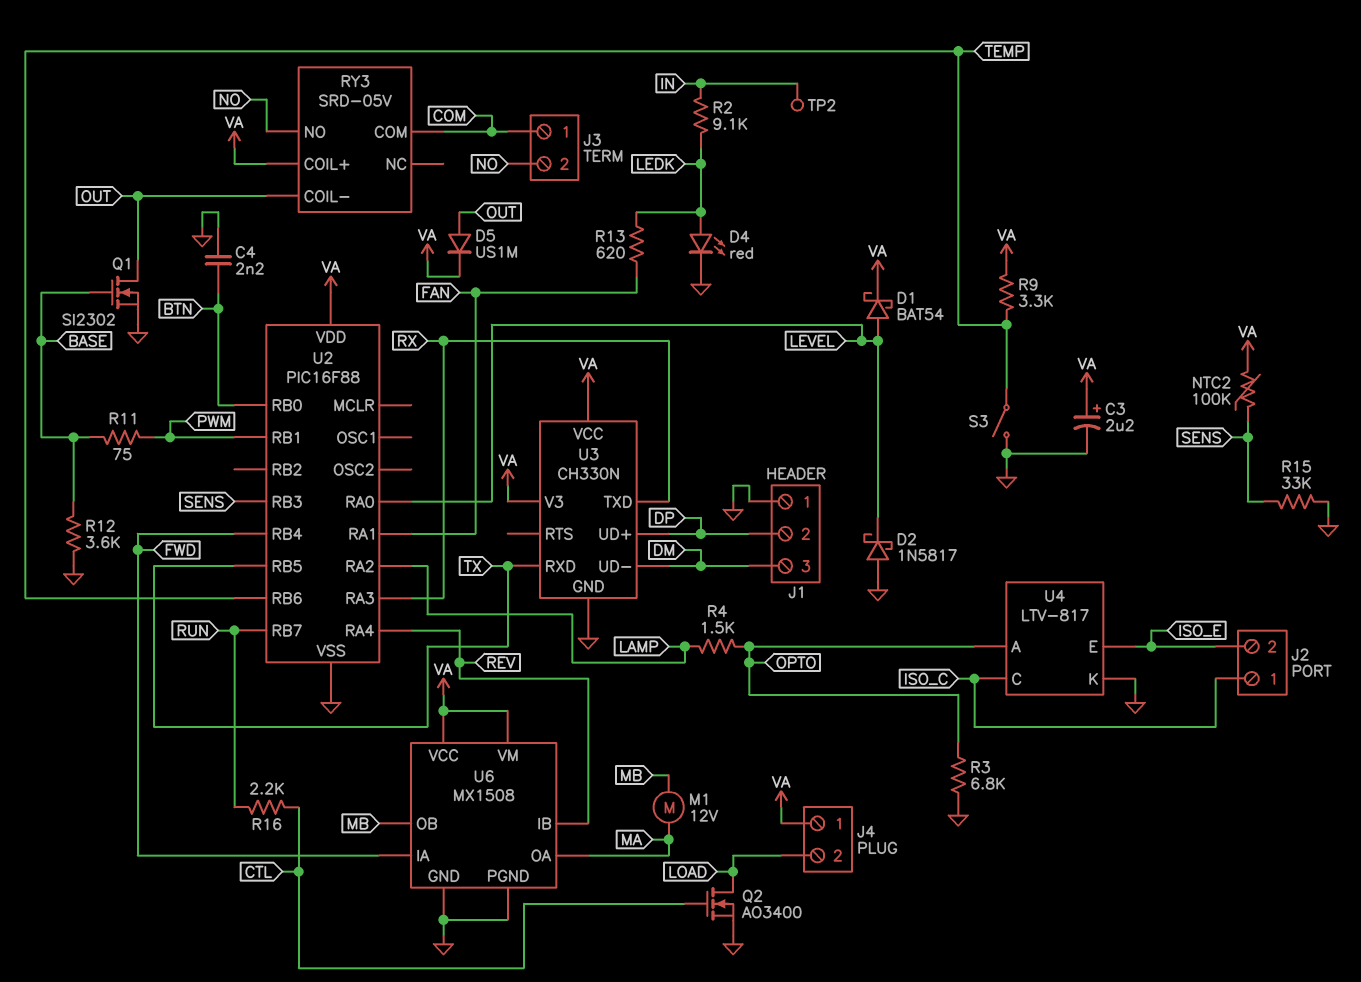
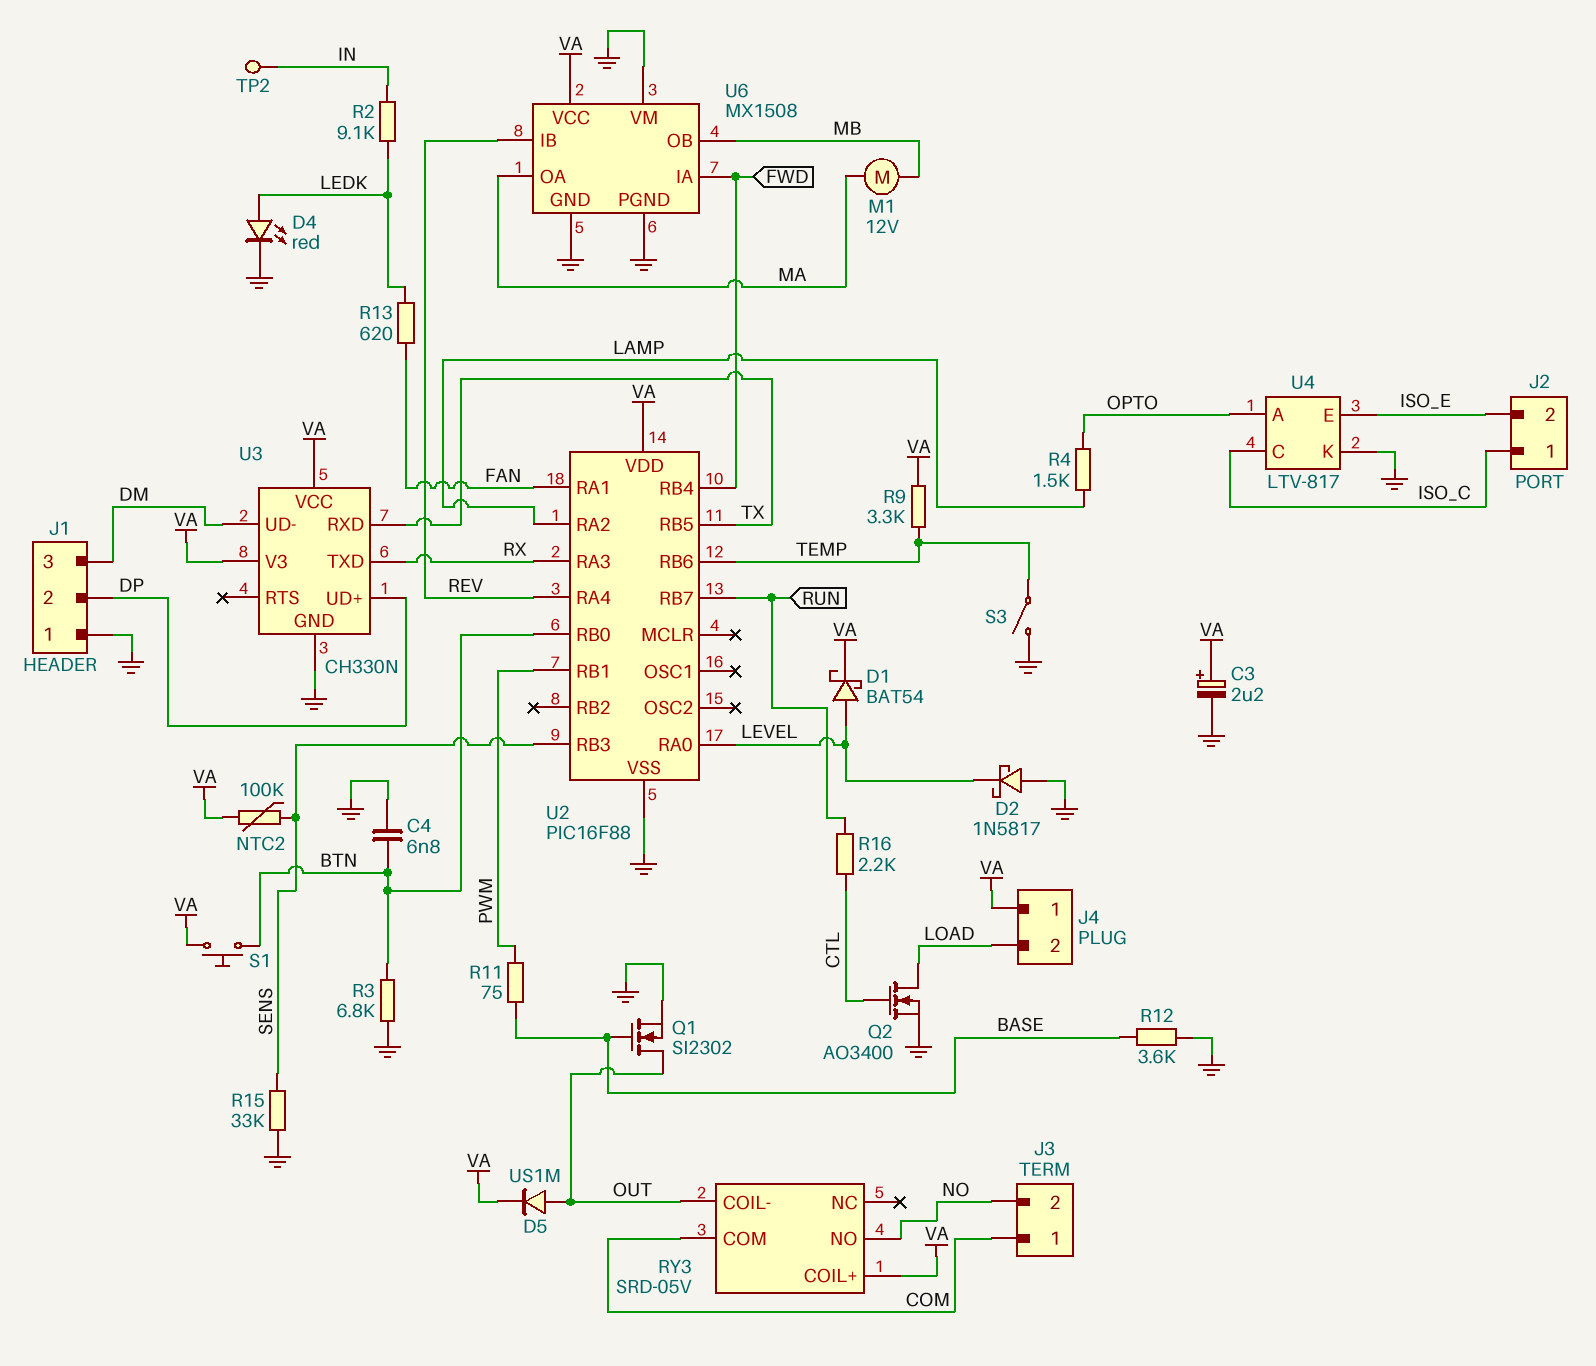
C4: 2.2nF (BTN, GND) -> 6.8nF (BTN, GND)
R3: 6.8k (GND, OPTO) -> 6.8k (BTN, GND)
S1: none -> button (BTN, VA)
U6 pin VM: VA -> GND

